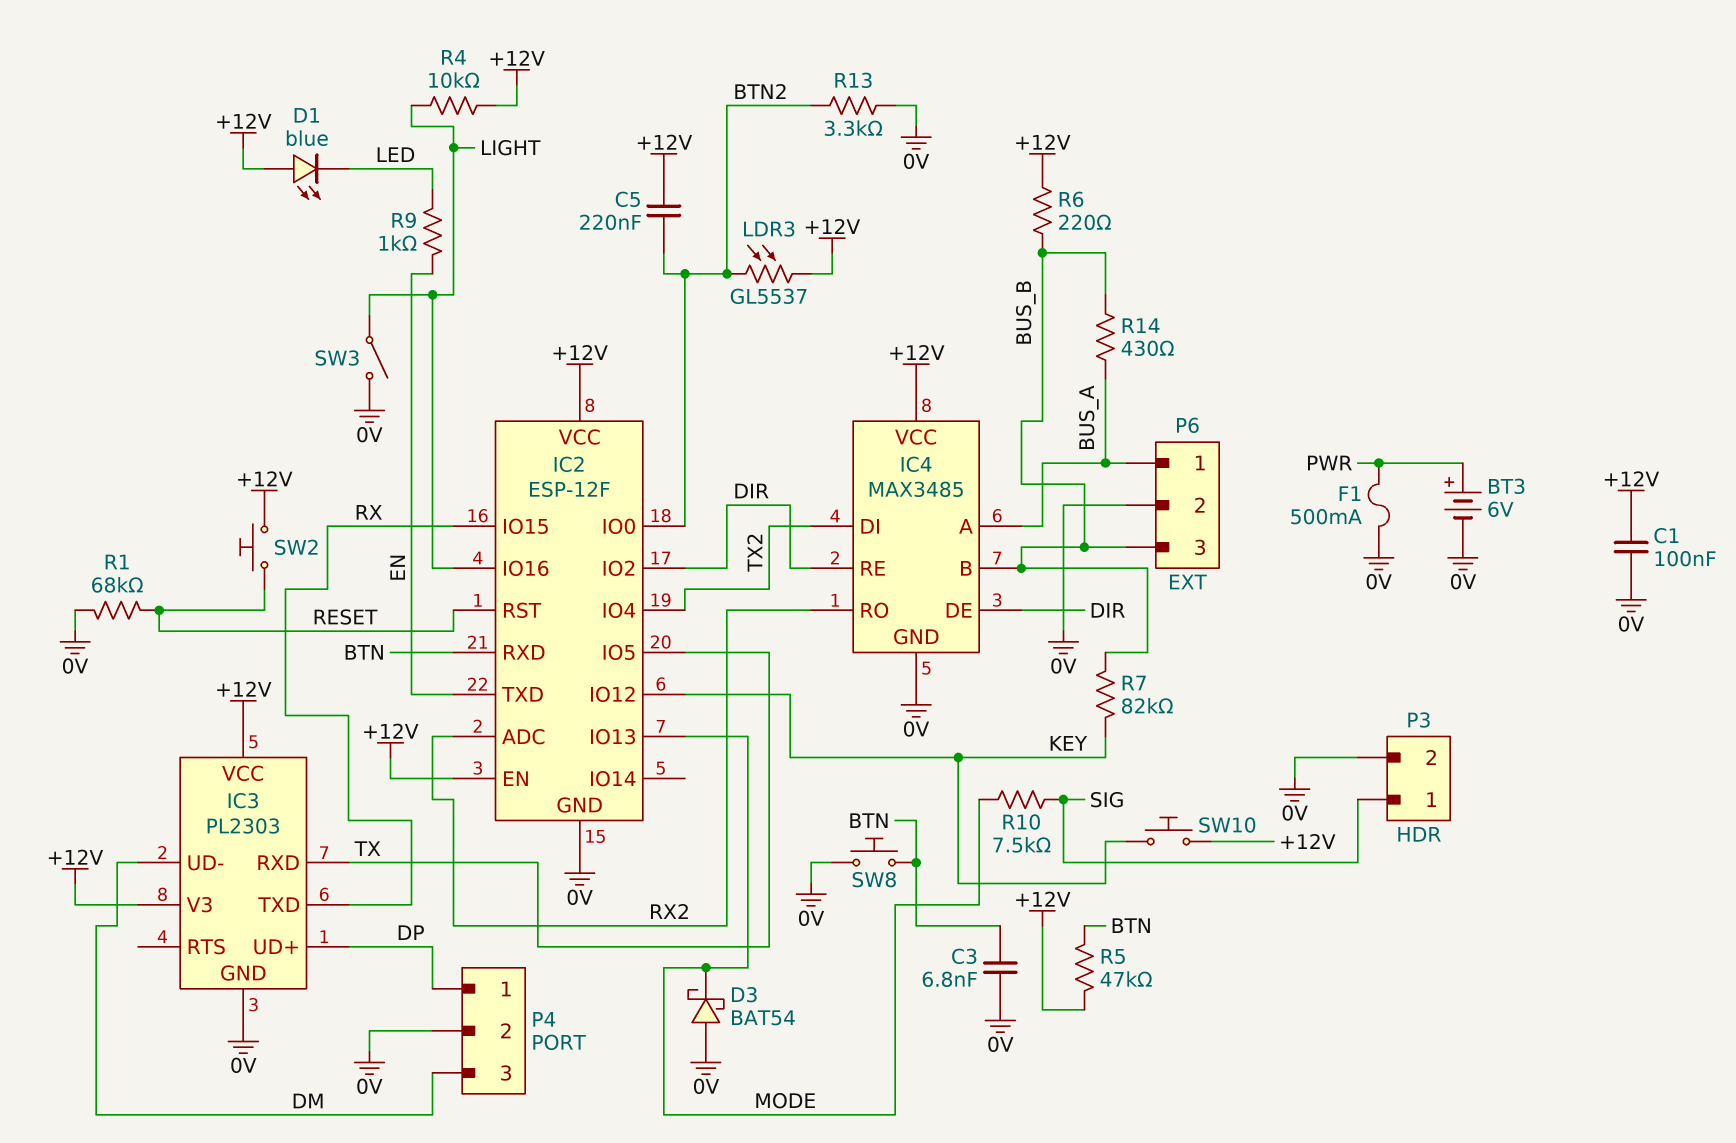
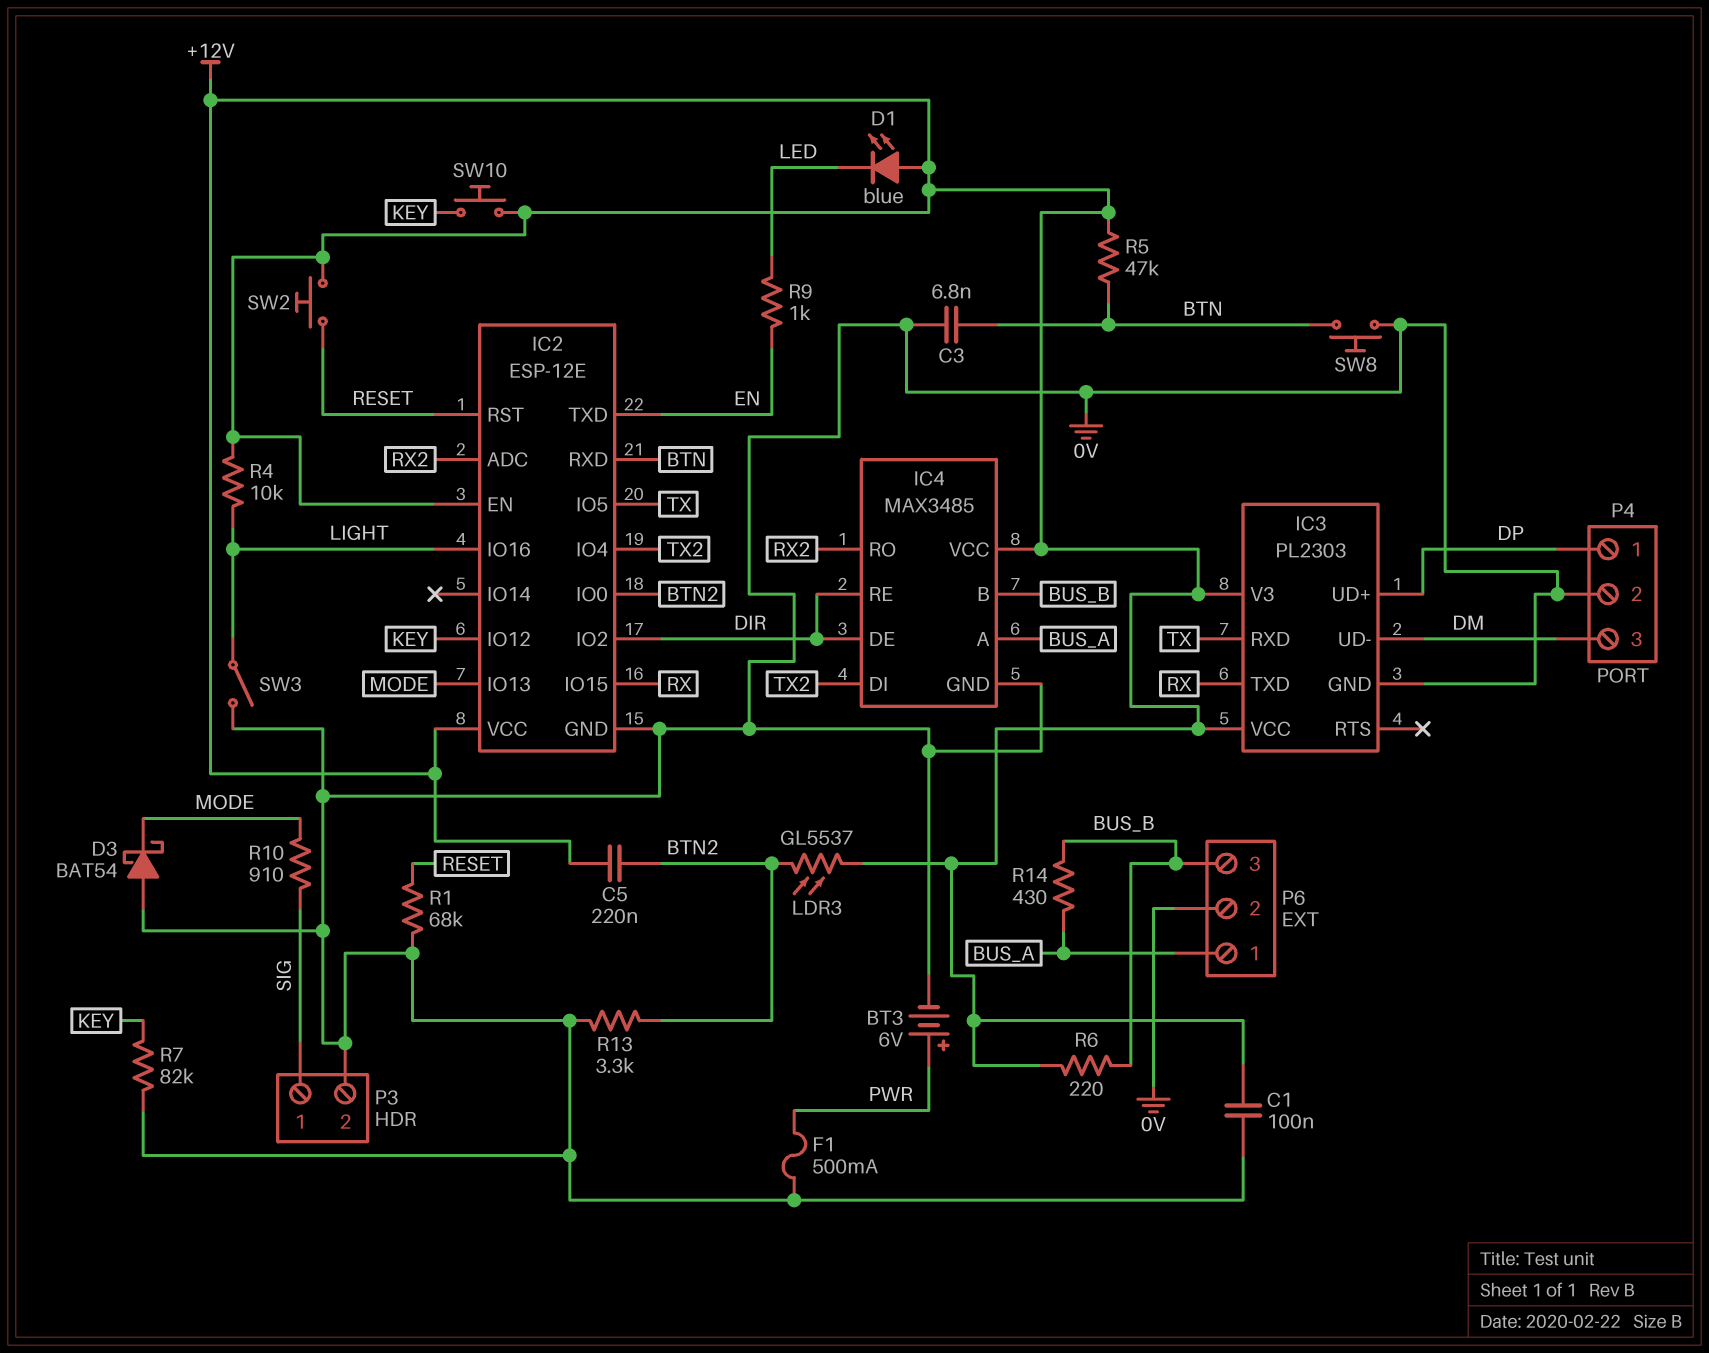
IC2: ESP-12F -> ESP-12E
R7: 82k (BUS_B, KEY) -> 82k (0V, KEY)
R10: 7.5k (MODE, SIG) -> 910 (MODE, SIG)

